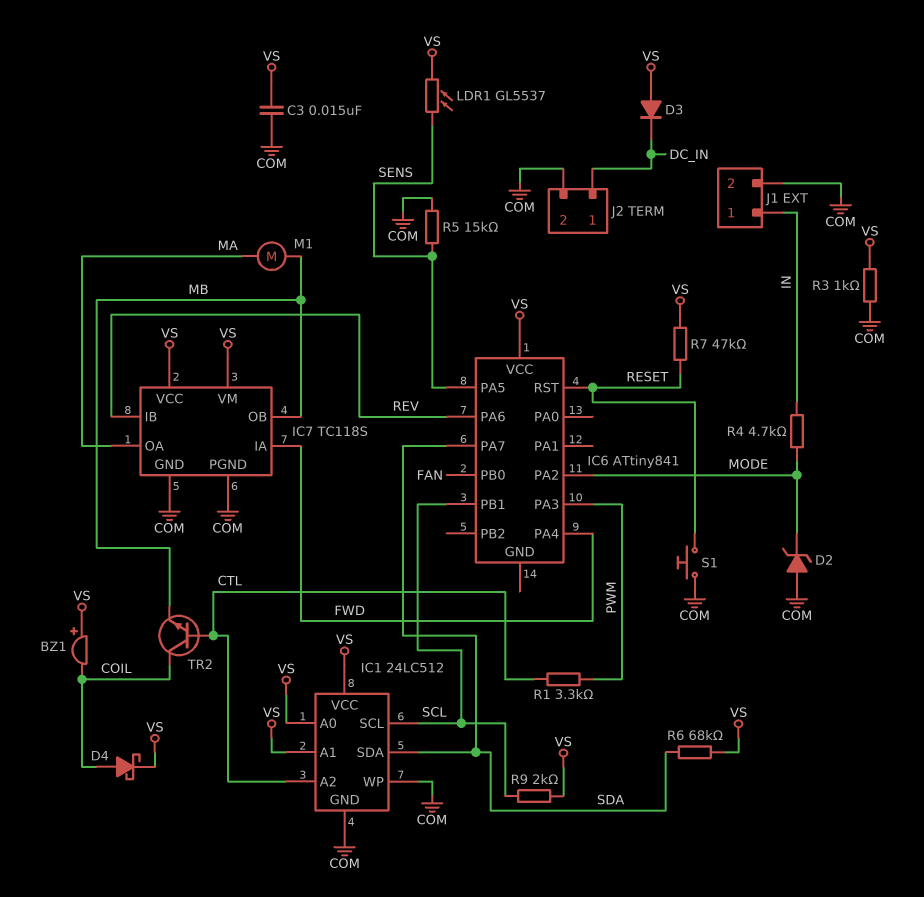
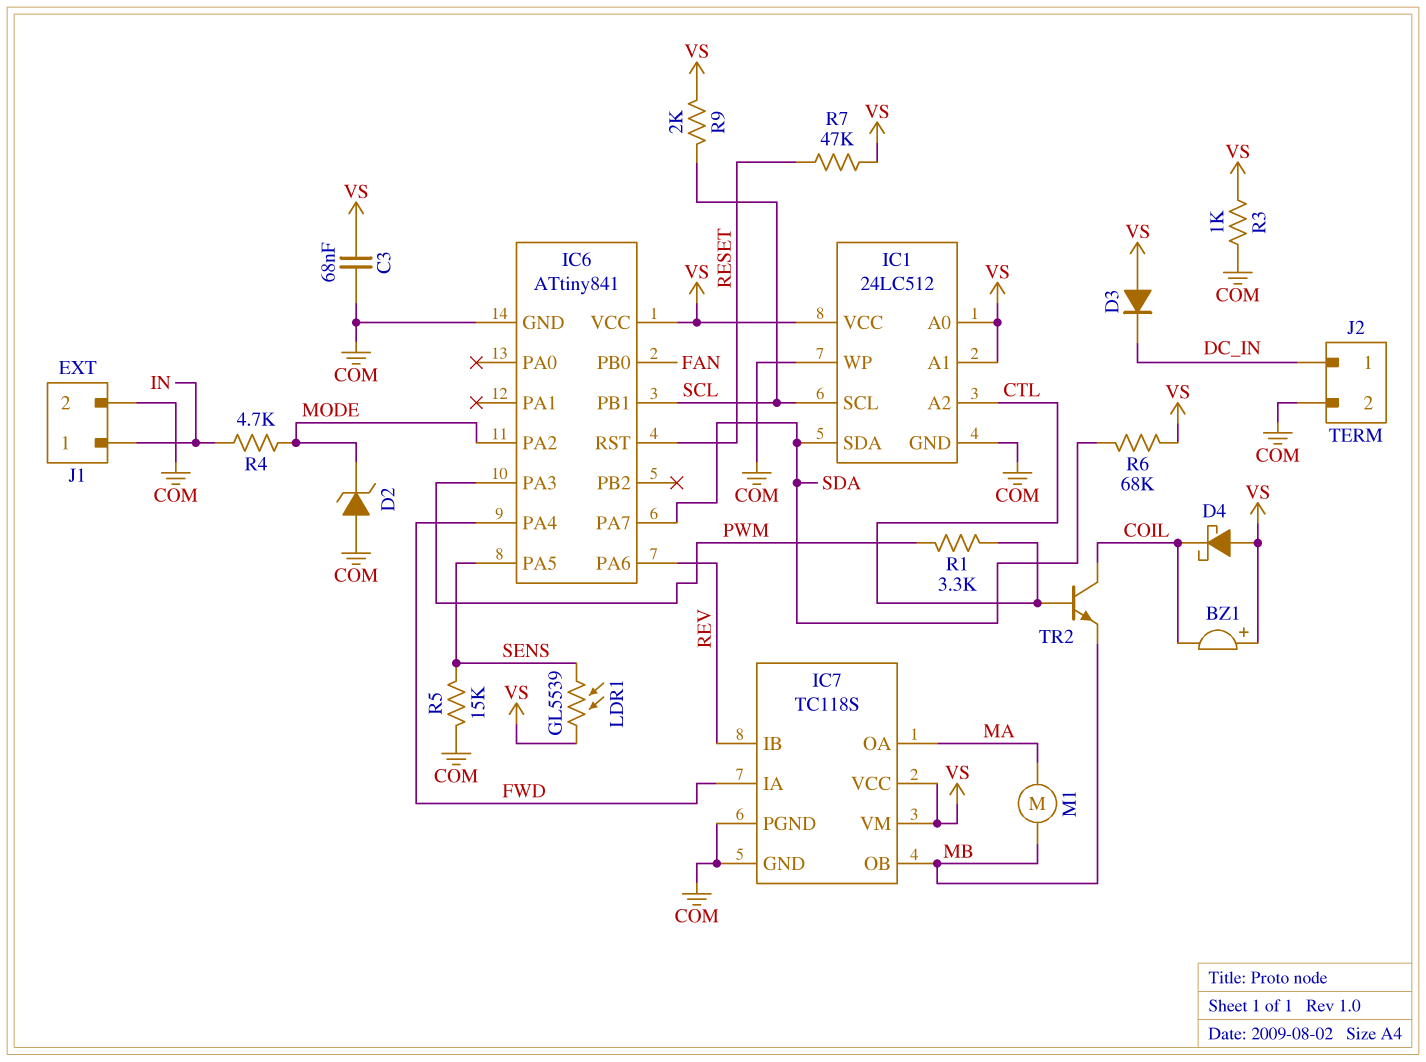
C3: 15nF (COM, VS) -> 68nF (COM, VS)
D4: schottky (A COIL, K VS) -> schottky (A VS, K COIL)
IC6 pin GND: none -> COM
LDR1: GL5537 (SENS, VS) -> GL5539 (SENS, VS)
S1: button (COM, RESET) -> none

